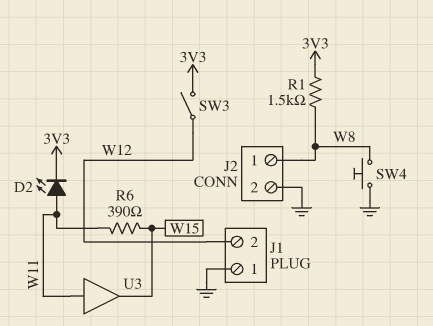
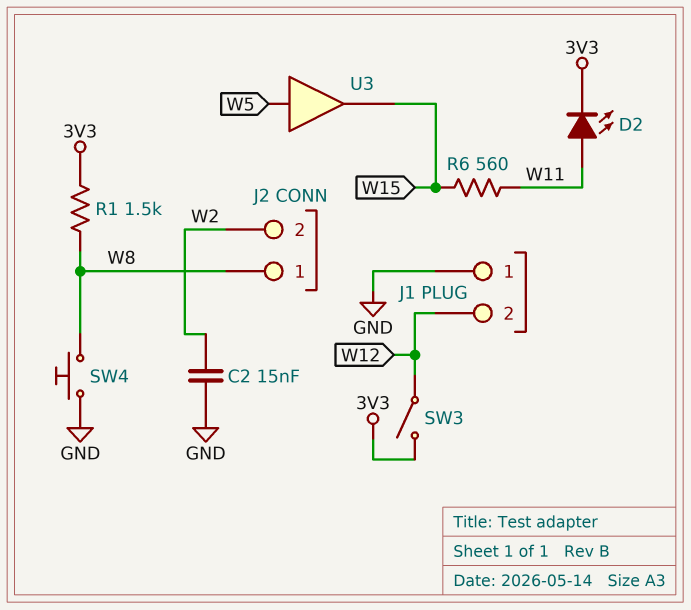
C2: none -> 15nF (GND, W2)
J2 pin 2: GND -> W2
R6: 390 (W11, W15) -> 560 (W11, W15)
U3: buffer (in W11, out W15) -> buffer (in W5, out W15)

